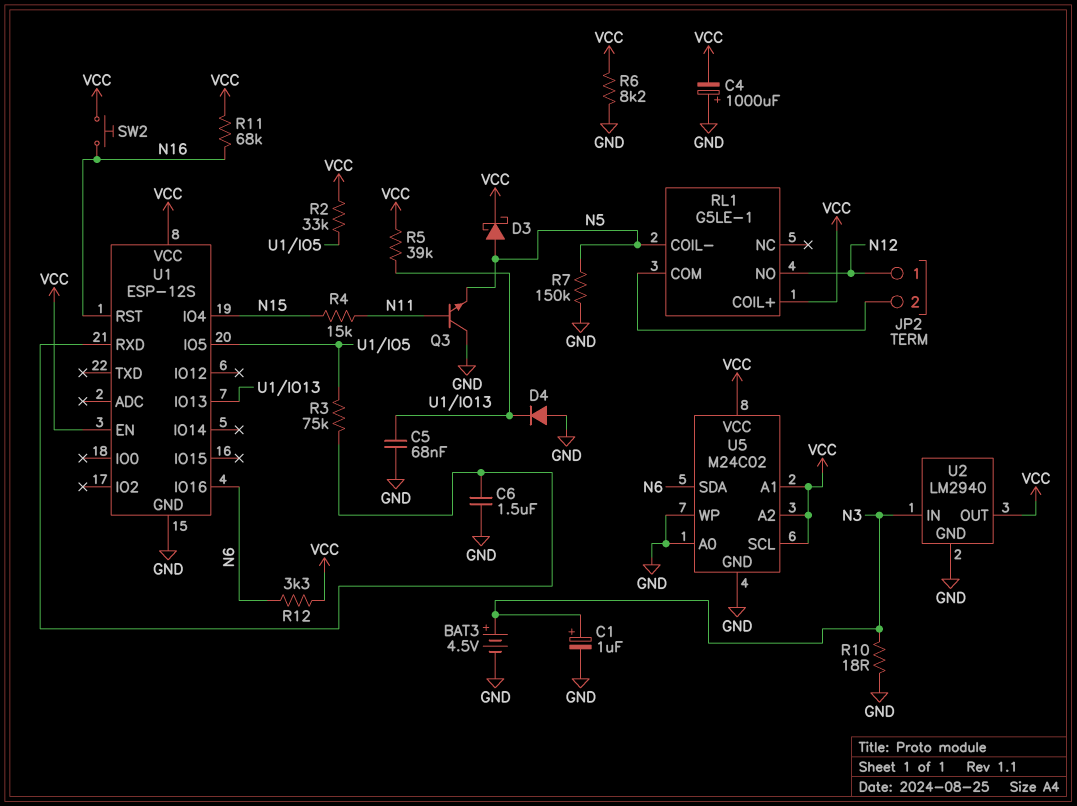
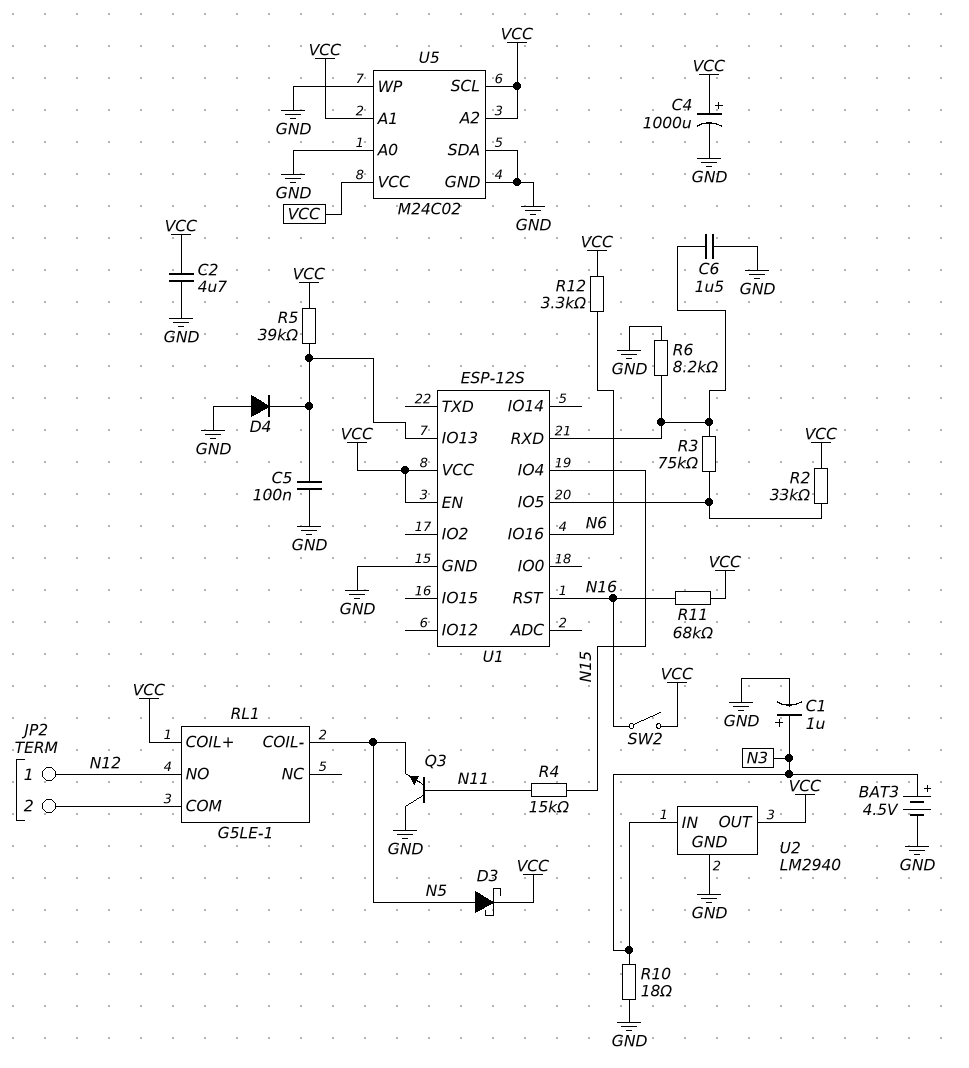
C2: none -> 4.7uF (GND, VCC)
C4: 1000uF (plus GND, minus VCC) -> 1000uF (plus VCC, minus GND)
C5: 68nF (GND, U1/IO13) -> 100nF (GND, U1/IO13)
R6: 8.2k (GND, VCC) -> 8.2k (GND, U1/RXD)
R7: 150k (GND, N5) -> none
SW2: button (N16, VCC) -> switch (N16, VCC)
U5 pin SDA: N6 -> GND

